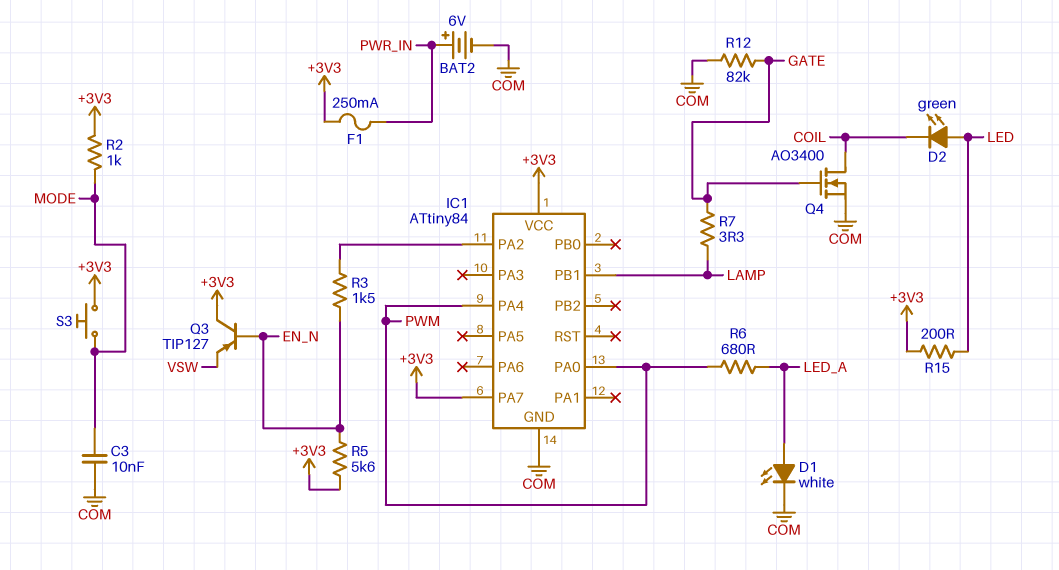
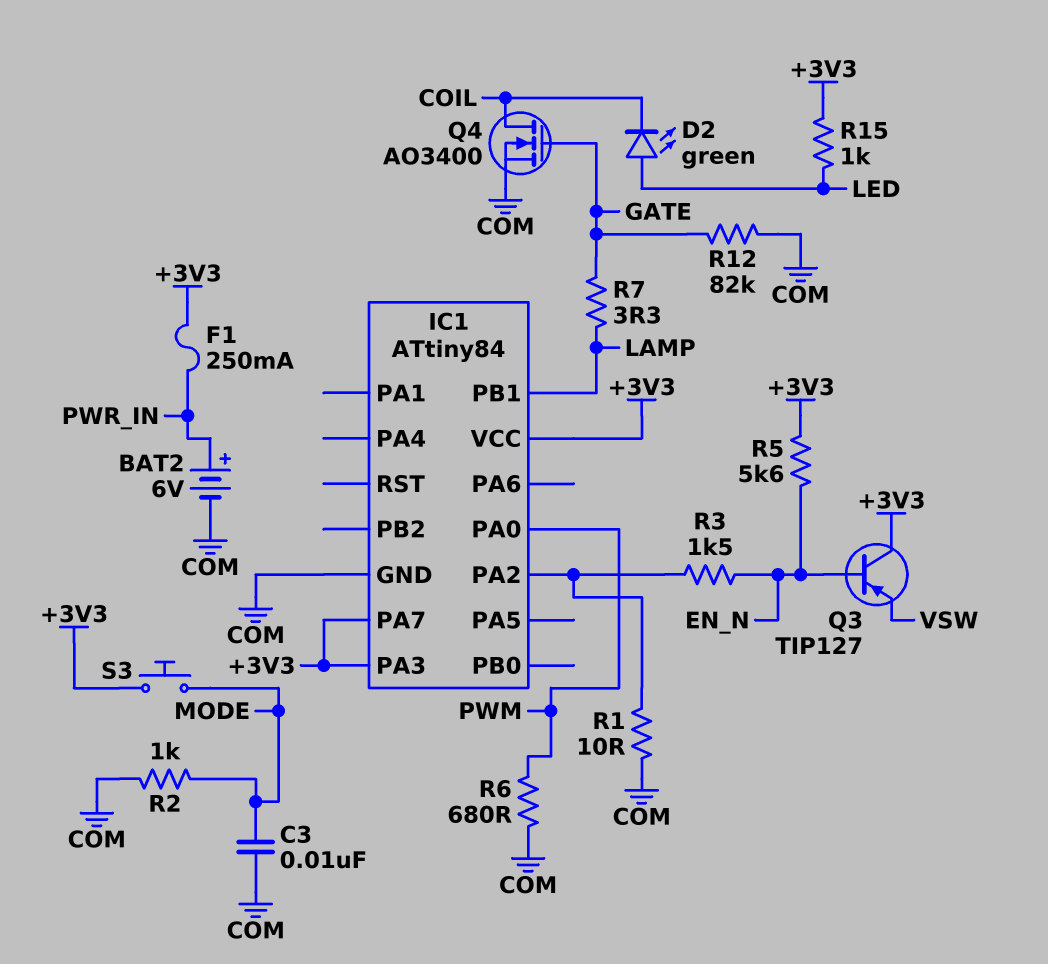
D1: LED white (A LED_A, K COM) -> none
IC1 pin PA3: none -> +3V3
IC1 pin PA4: PWM -> none
R1: none -> 10 (COM, IC1/PA2)
R2: 1k (+3V3, MODE) -> 1k (COM, MODE)
R6: 680 (LED_A, PWM) -> 680 (COM, PWM)
R15: 200 (+3V3, LED) -> 1k (+3V3, LED)

